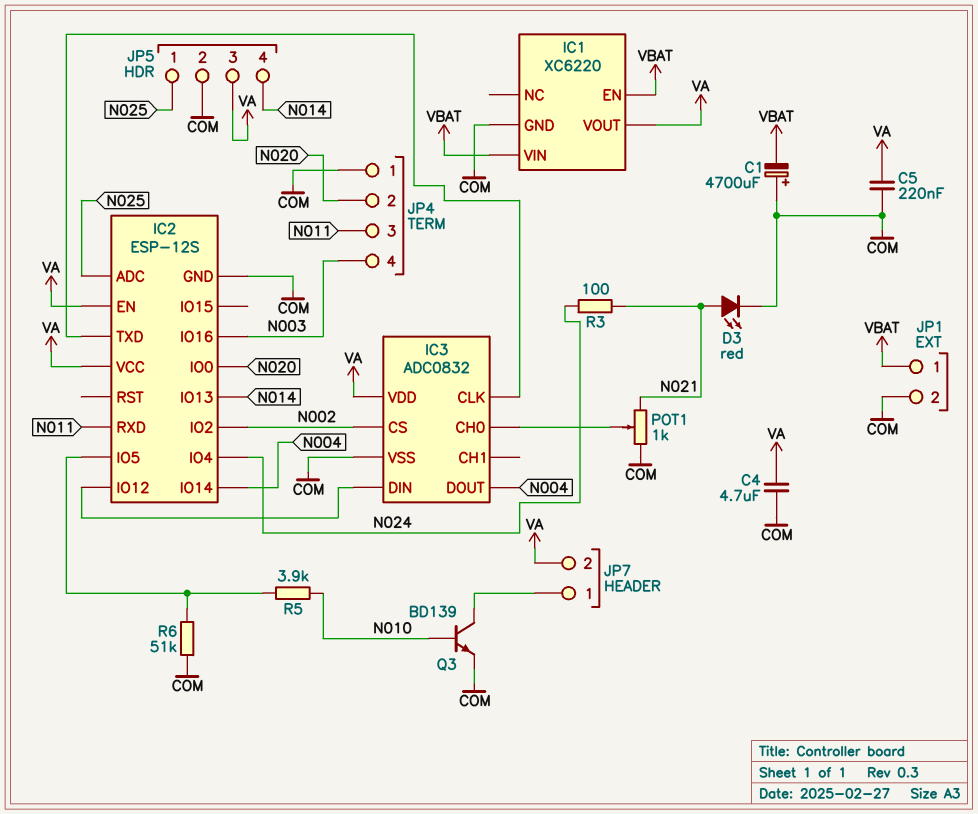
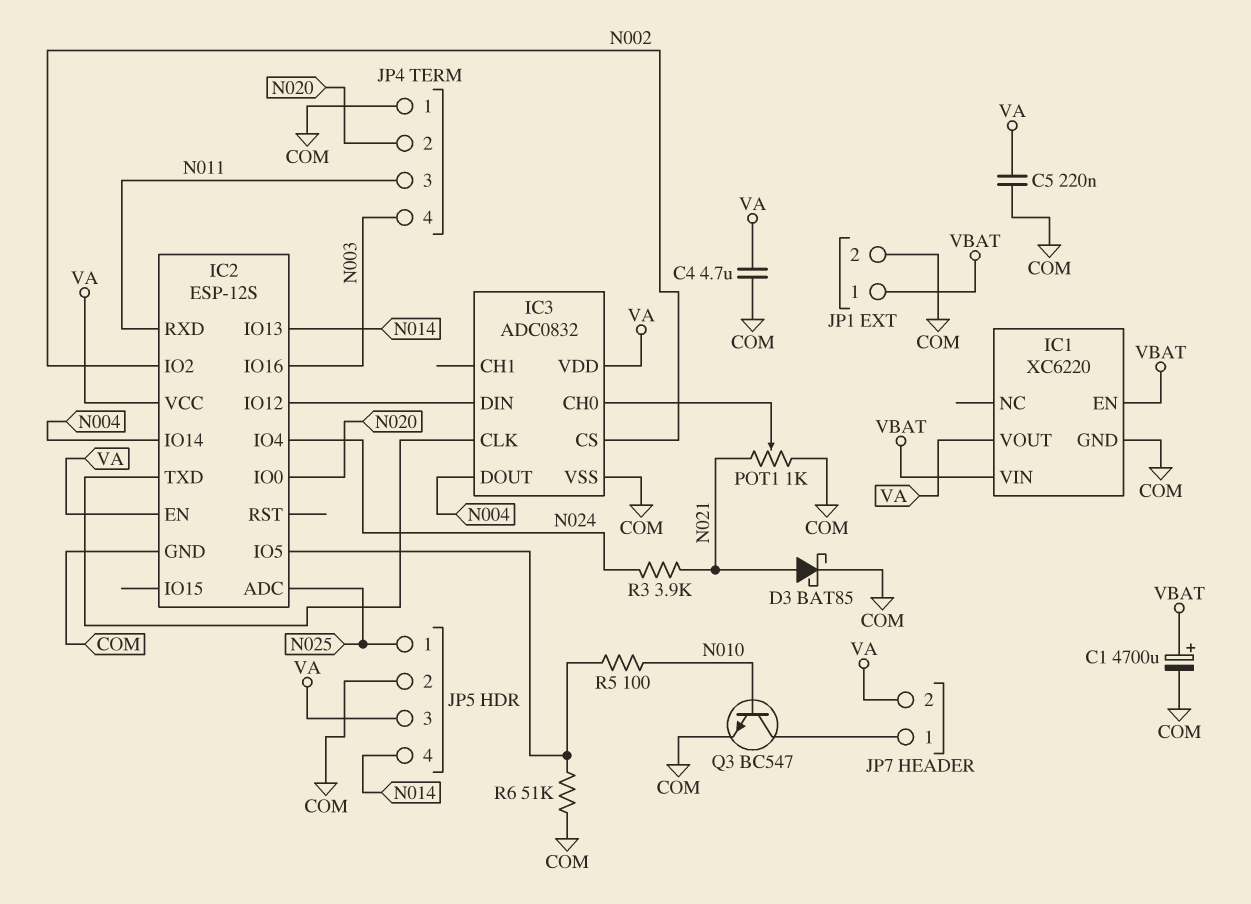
C1: 4700uF (plus COM, minus VBAT) -> 4700uF (plus VBAT, minus COM)
D3: LED red (A N021, K COM) -> schottky BAT85 (A N021, K COM)
Q3: NPN BD139 (B N010, C JP7/1, E COM) -> NPN BC547 (B N010, C JP7/1, E COM)
R3: 100 (N021, N024) -> 3.9k (N021, N024)
R5: 3.9k (IC2/IO5, N010) -> 100 (IC2/IO5, N010)

